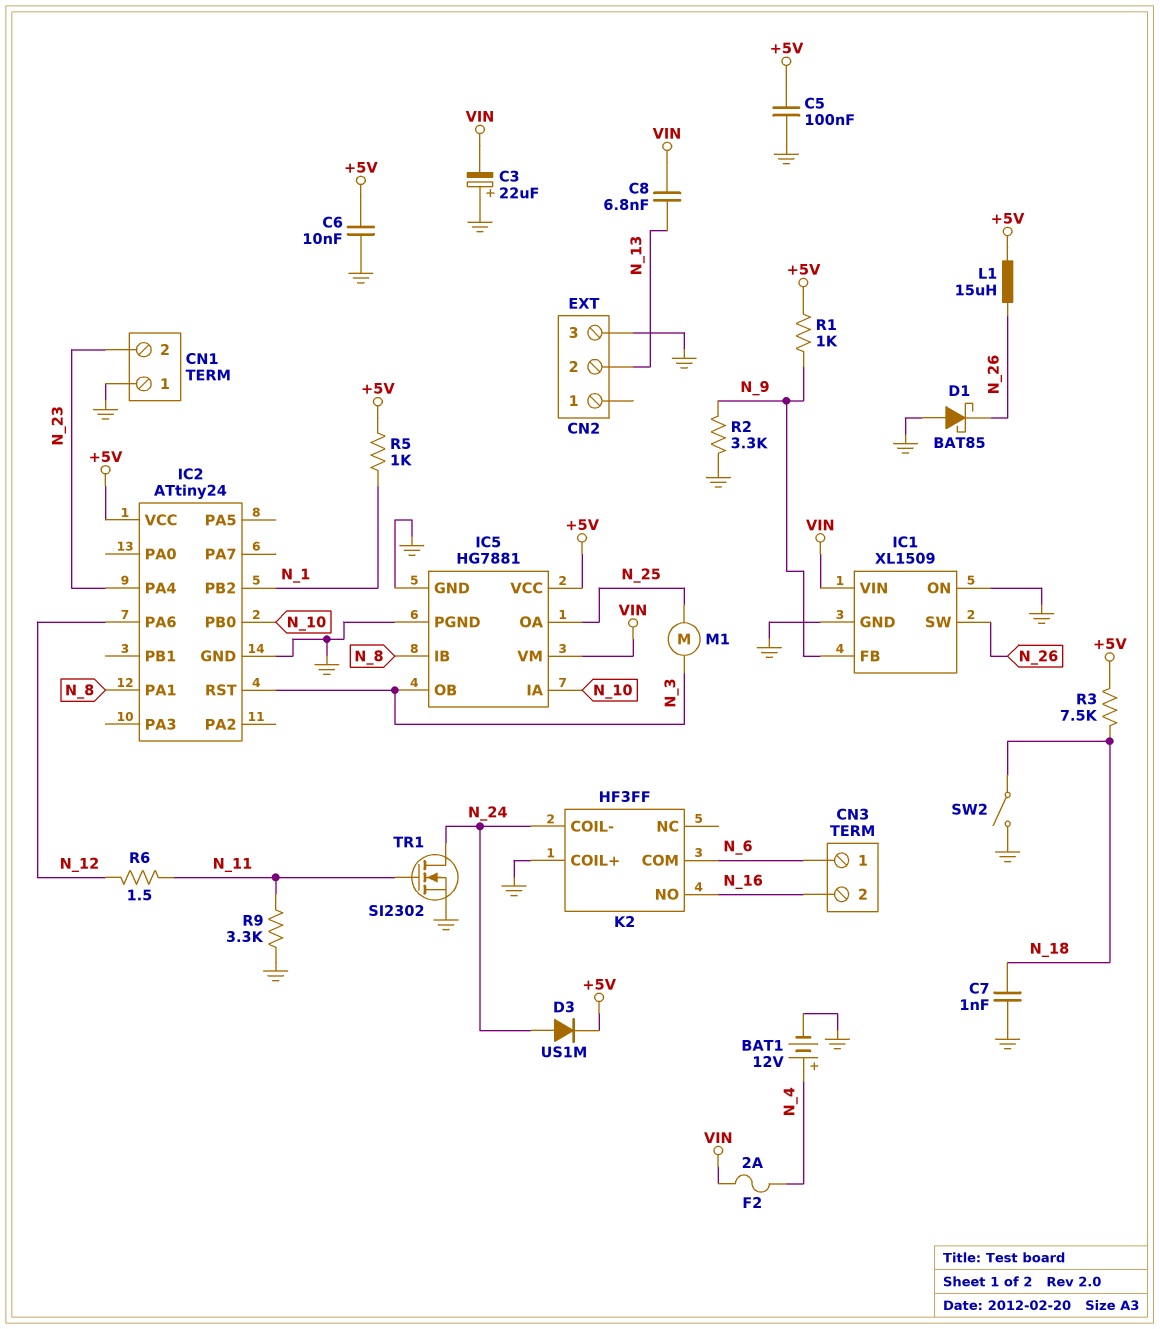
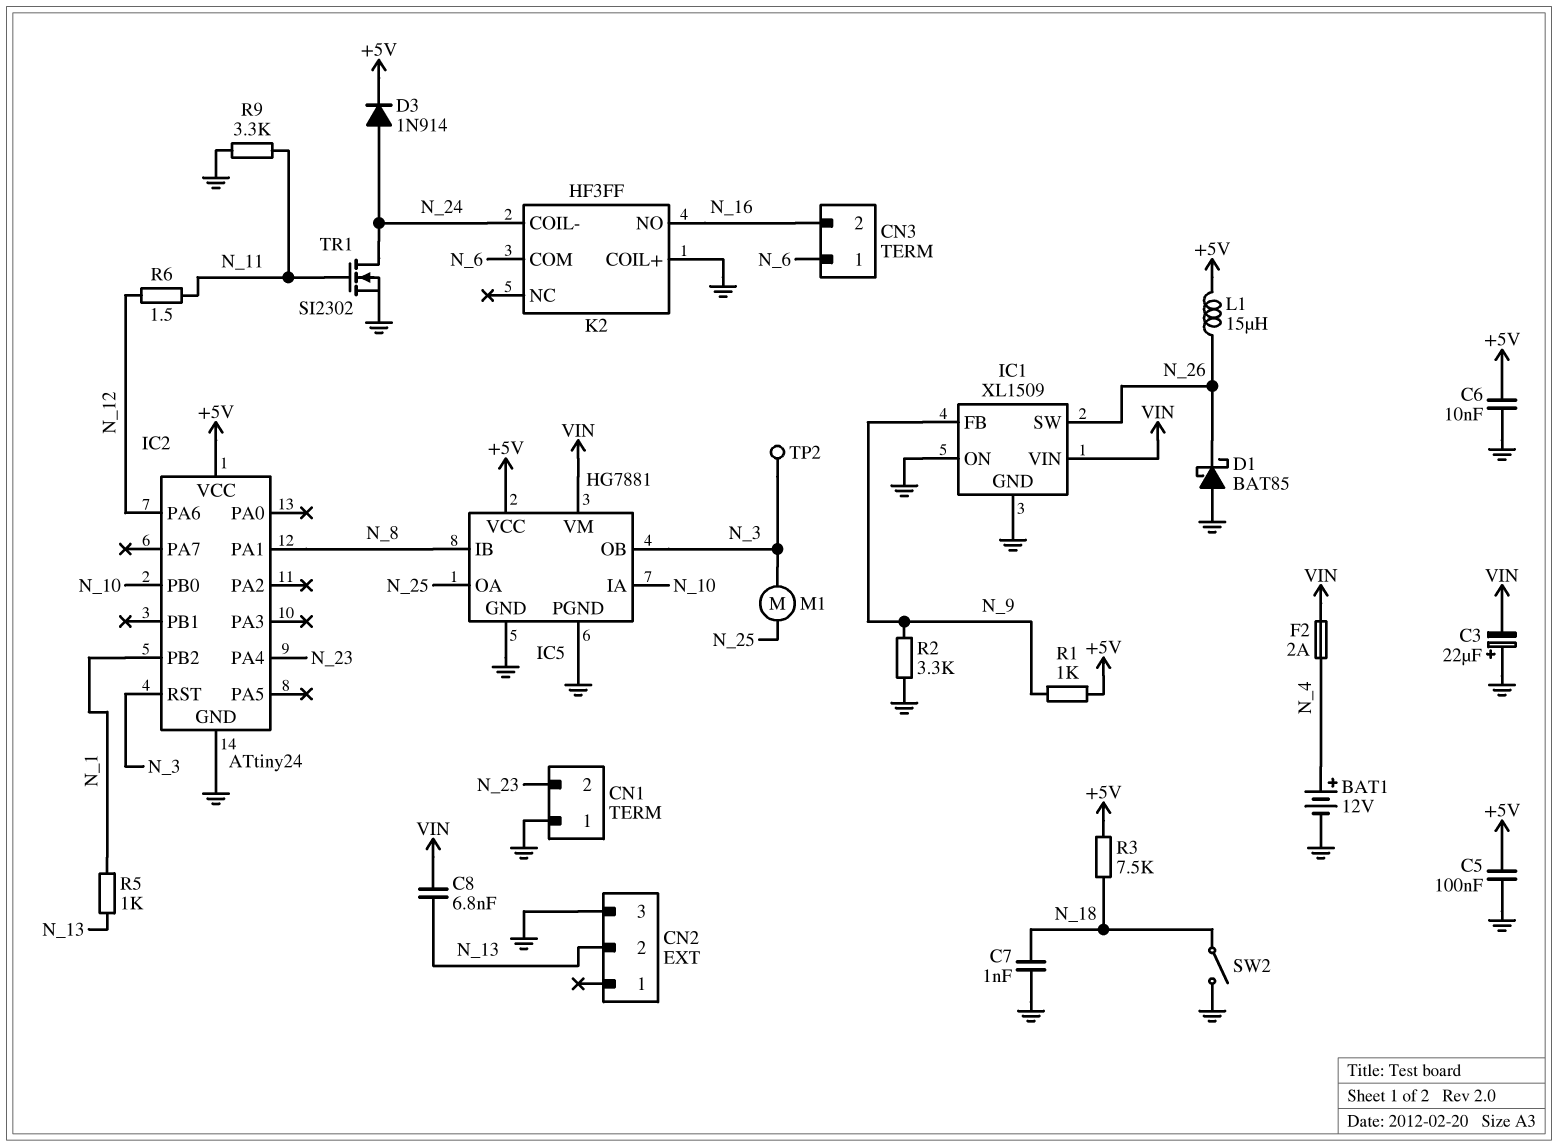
D3: diode US1M (A N_24, K +5V) -> diode 1N914 (A N_24, K +5V)
R5: 1k (+5V, N_1) -> 1k (N_1, N_13)
TP2: none -> test point (N_3)

